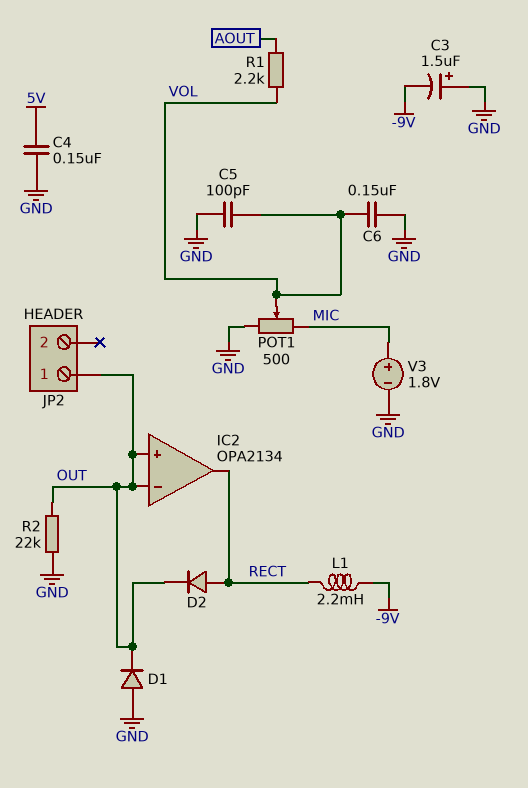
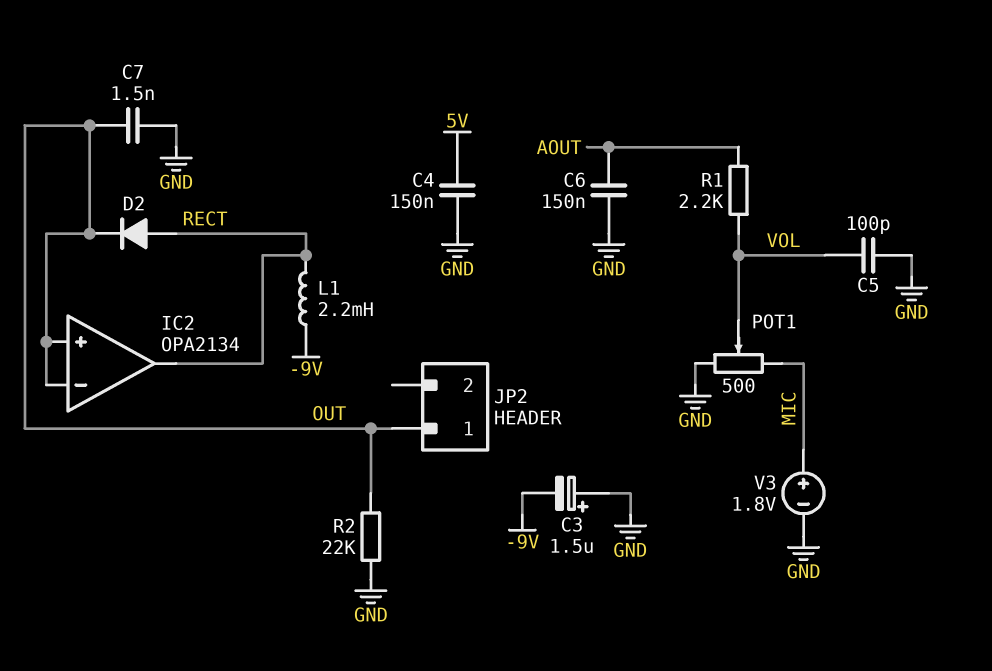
C6: 150nF (GND, VOL) -> 150nF (AOUT, GND)
C7: none -> 1.5nF (GND, OUT)
D1: diode (A GND, K OUT) -> none

